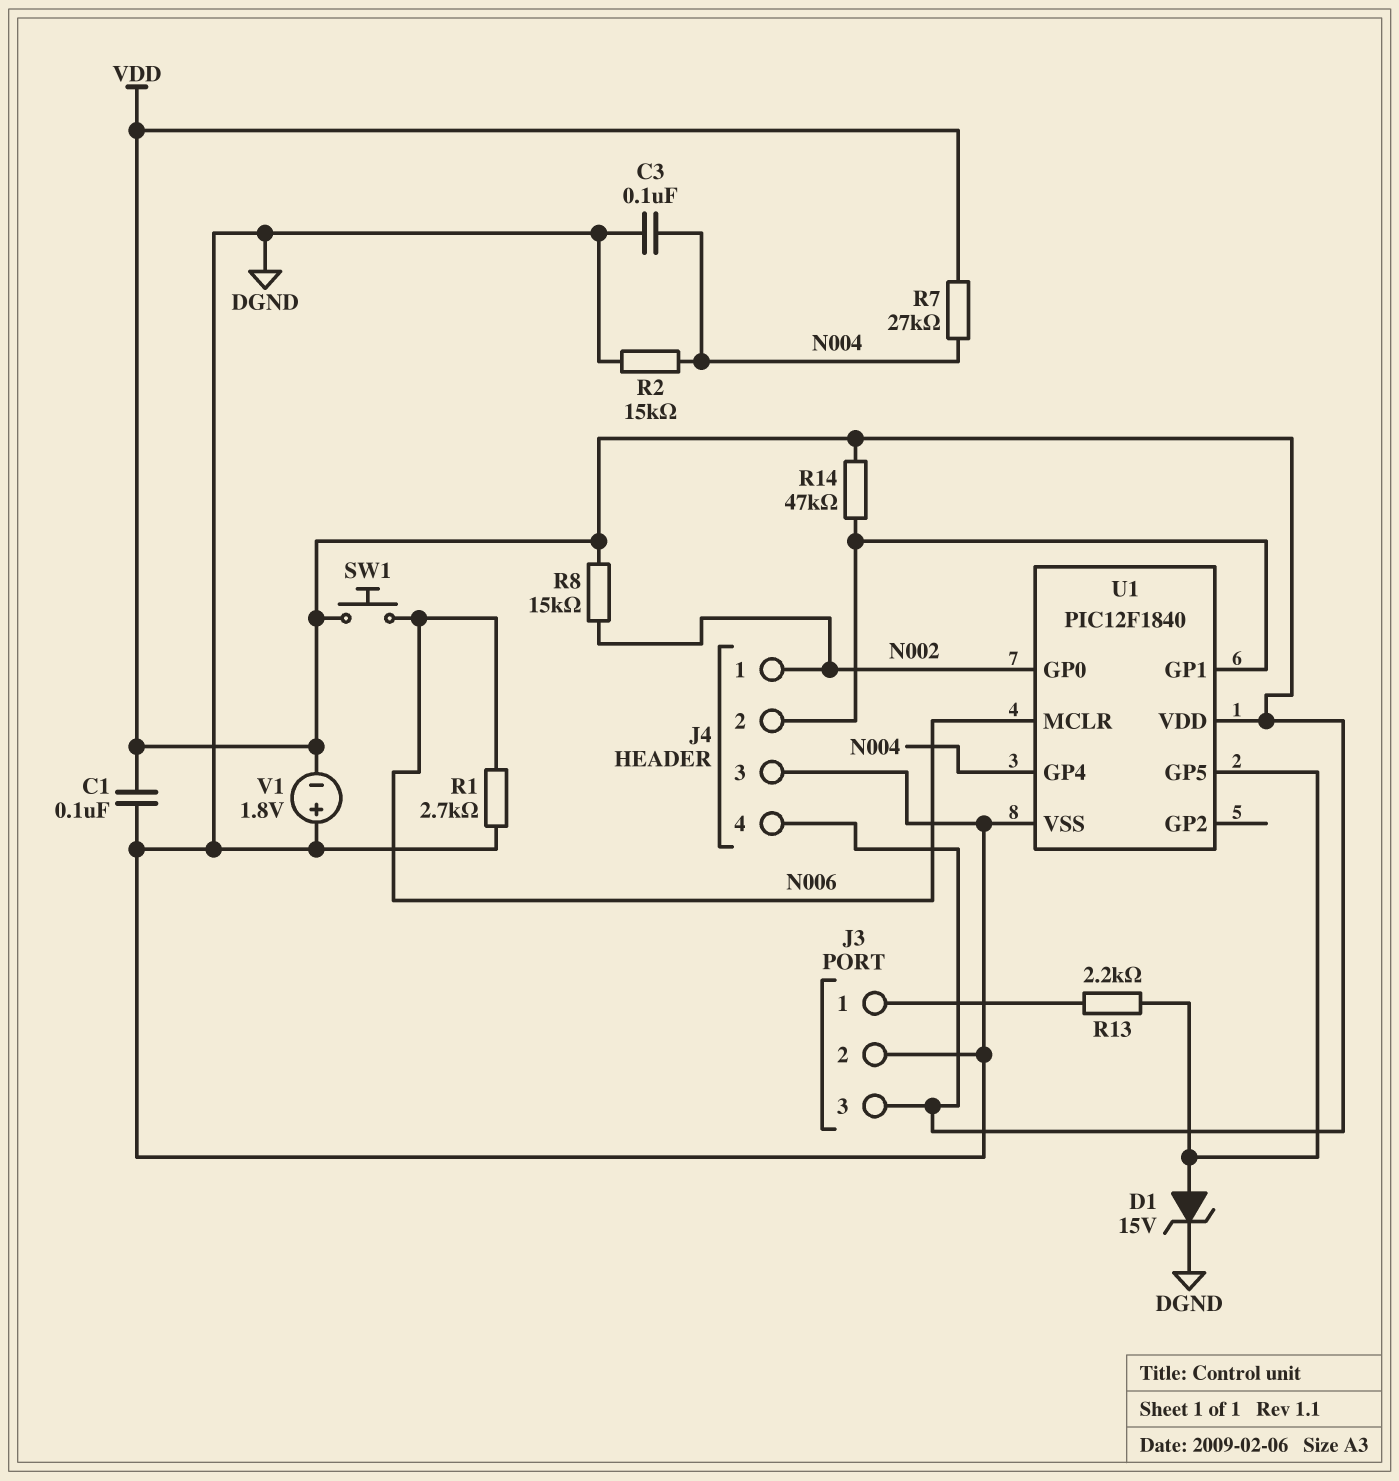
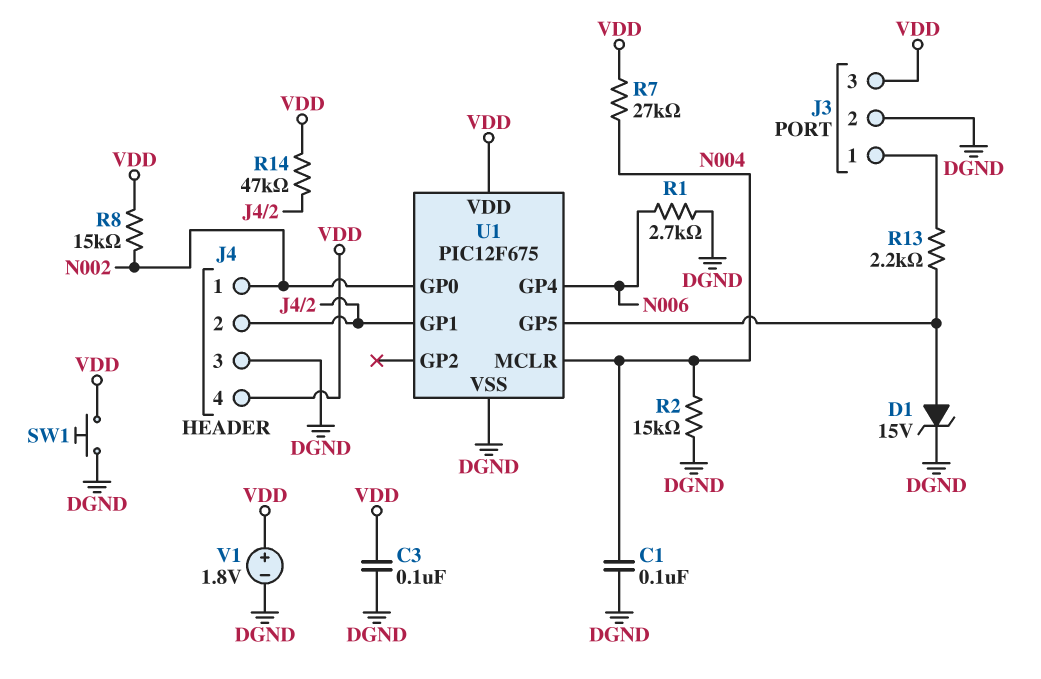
C1: 100nF (DGND, VDD) -> 100nF (DGND, N004)
C3: 100nF (DGND, N004) -> 100nF (DGND, VDD)
SW1: button (N006, VDD) -> button (DGND, VDD)
U1: PIC12F1840 -> PIC12F675
U1 pin GP4: N004 -> N006
U1 pin MCLR: N006 -> N004
V1: 1.8V (plus DGND, minus VDD) -> 1.8V (plus VDD, minus DGND)

